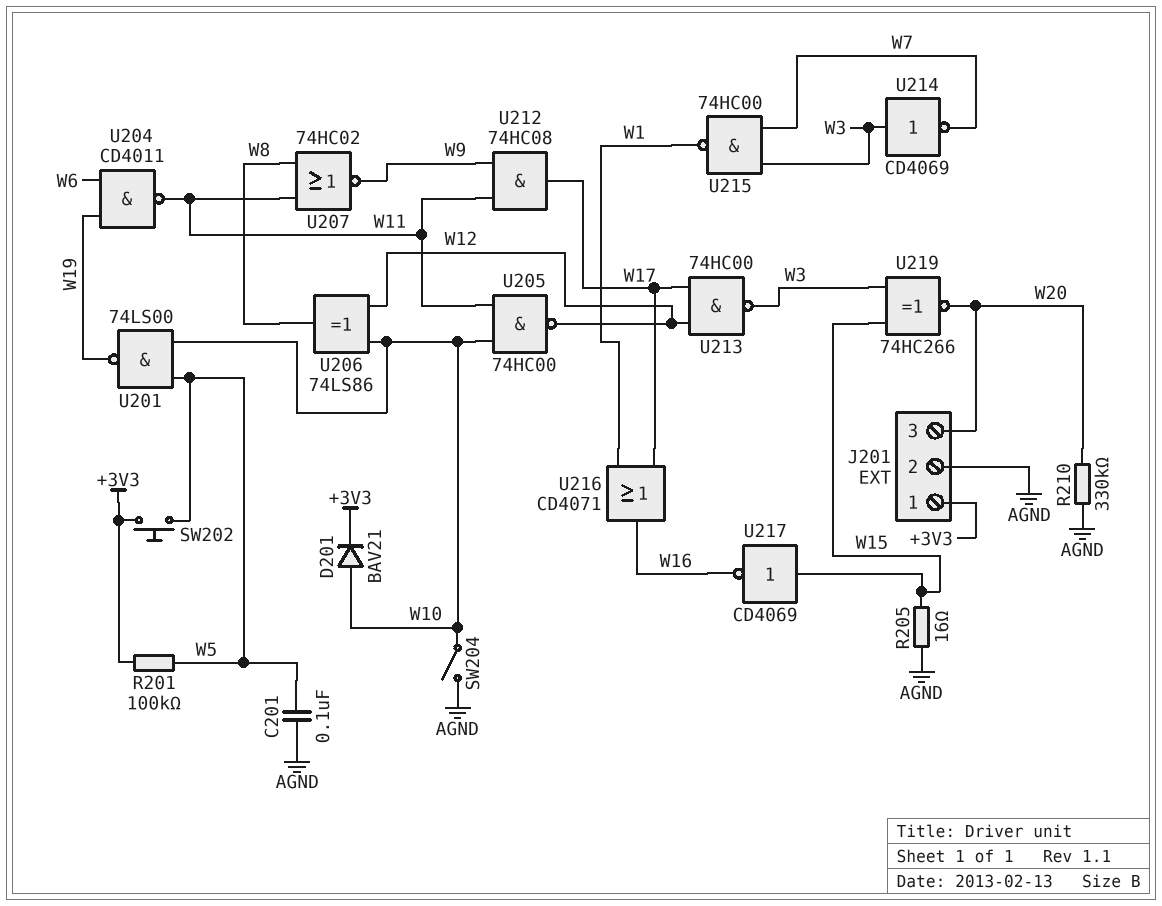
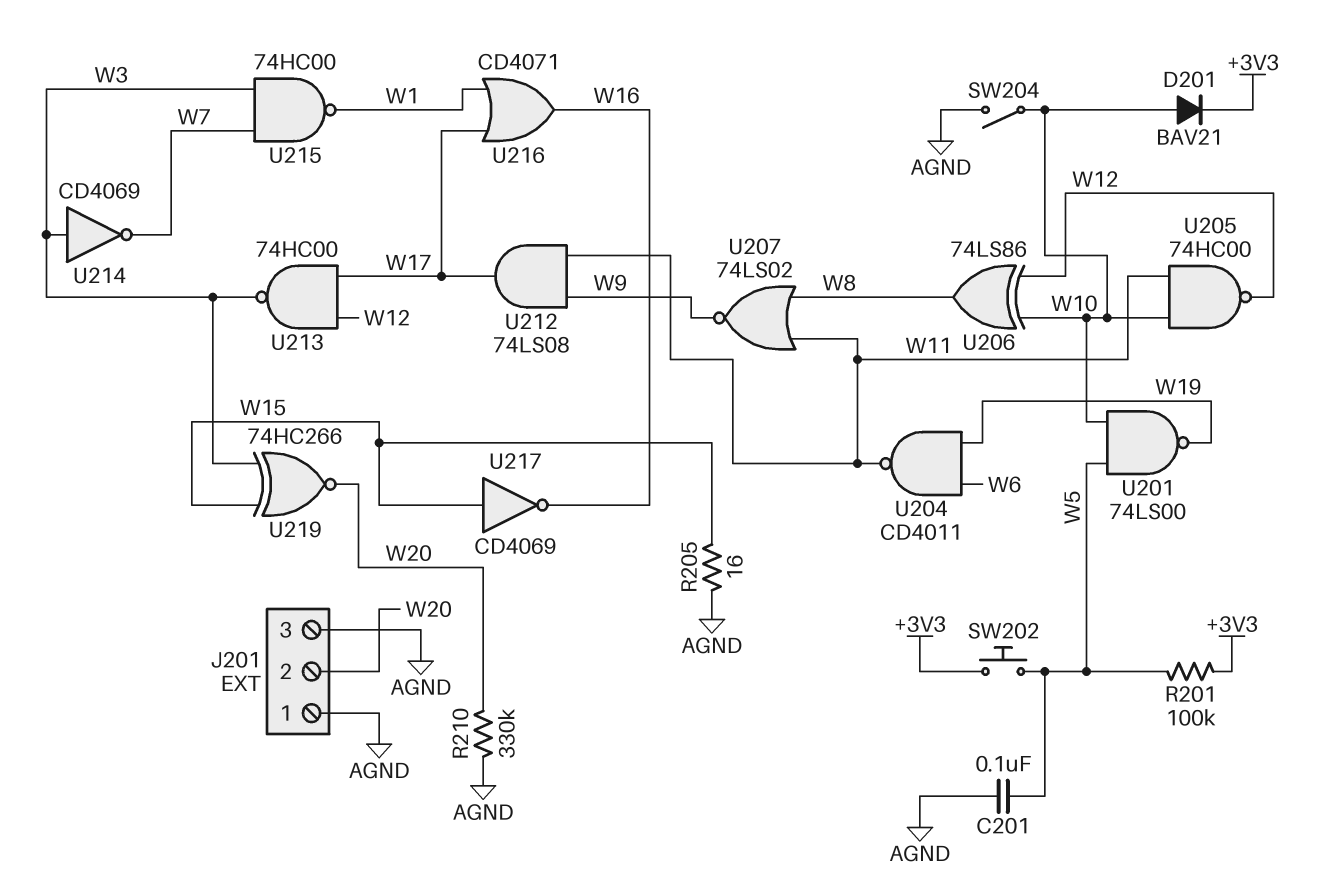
J201 pin 1: +3V3 -> AGND
J201 pin 2: AGND -> W20
J201 pin 3: W20 -> AGND
U207: NOR 74HC02 (in W8, in W11, out W9) -> NOR 74LS02 (in W8, in W11, out W9)
U212: AND 74HC08 (in W9, in W11, out W17) -> AND 74LS08 (in W9, in W11, out W17)

